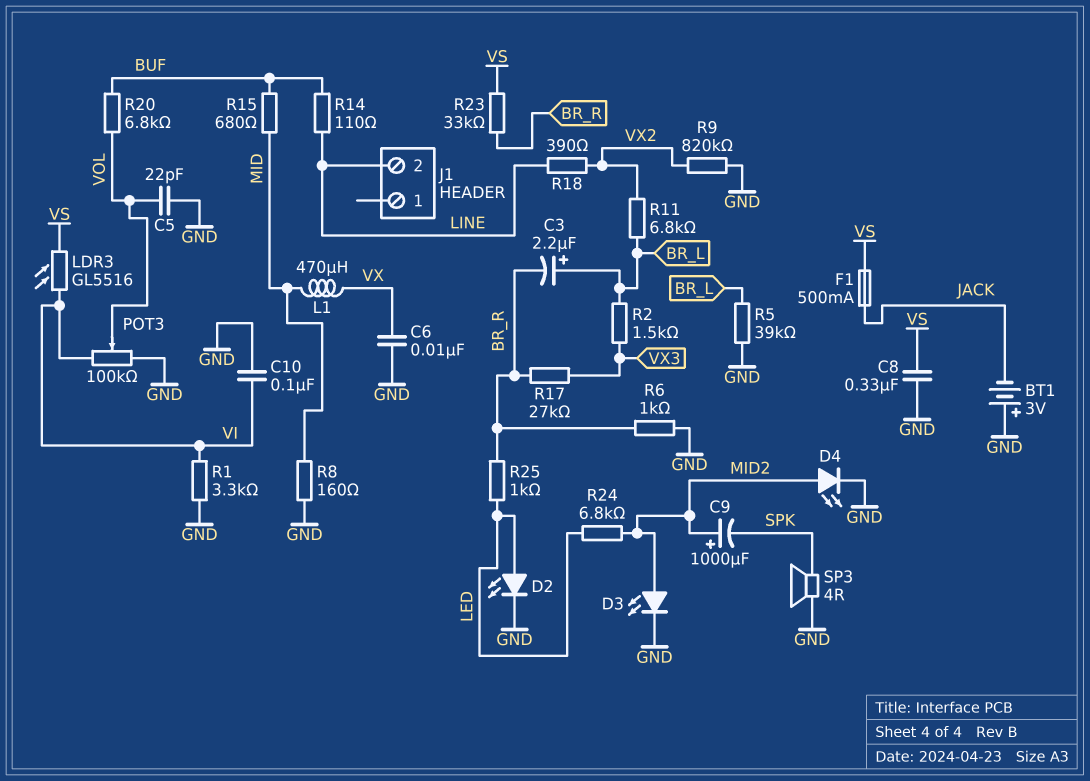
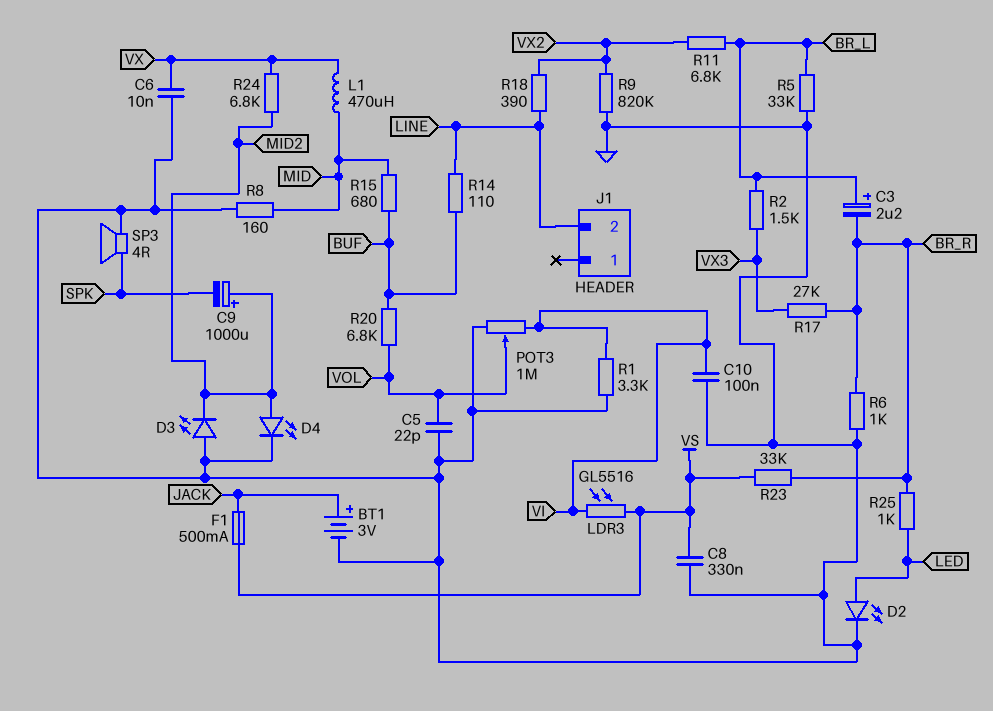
BT1: 3V (plus GND, minus JACK) -> 3V (plus JACK, minus GND)
D3: LED (A MID2, K GND) -> LED (A GND, K MID2)
POT3: 100k (GND, VI, wiper VOL) -> 1M (GND, VI, wiper VOL)
R5: 39k (BR_L, GND) -> 33k (BR_L, GND)
R24: 6.8k (LED, MID2) -> 6.8k (MID2, VX)

